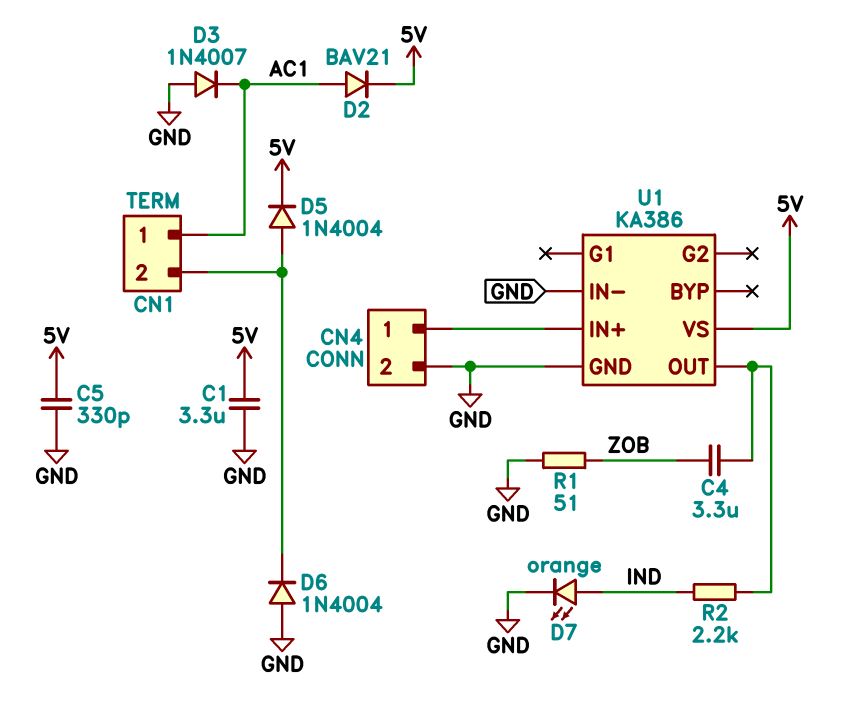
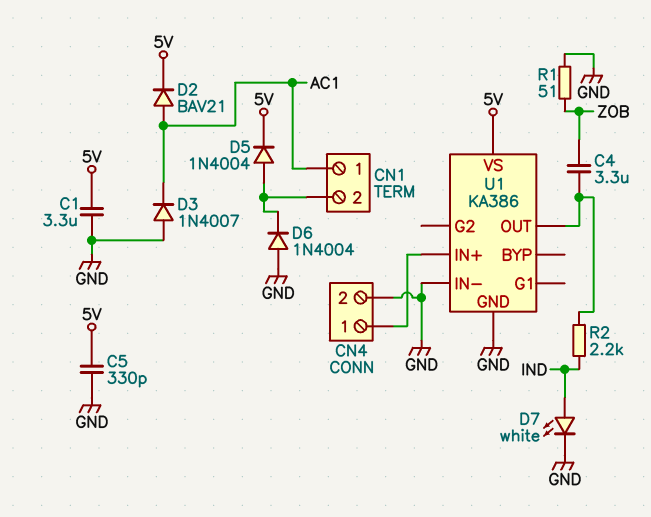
D7: LED orange (A IND, K GND) -> LED white (A IND, K GND)

